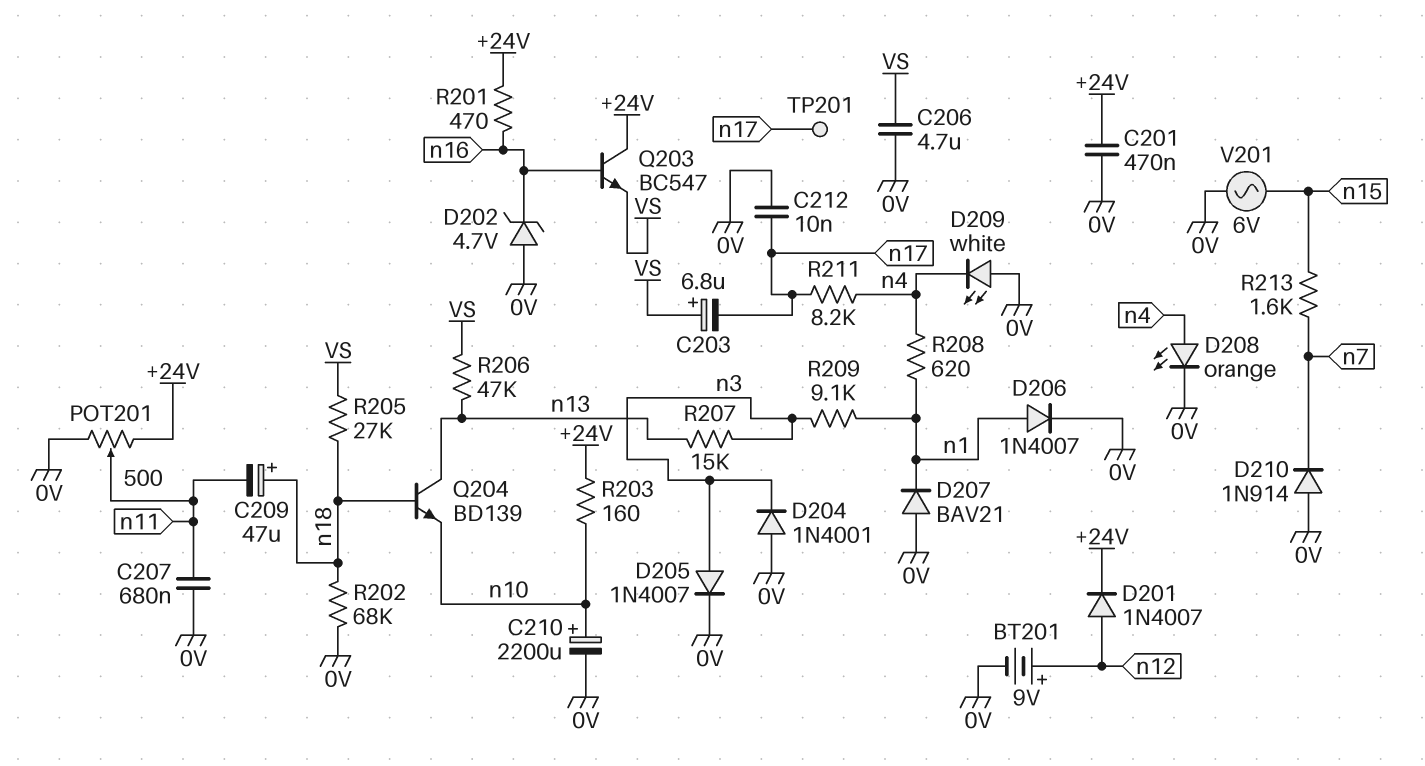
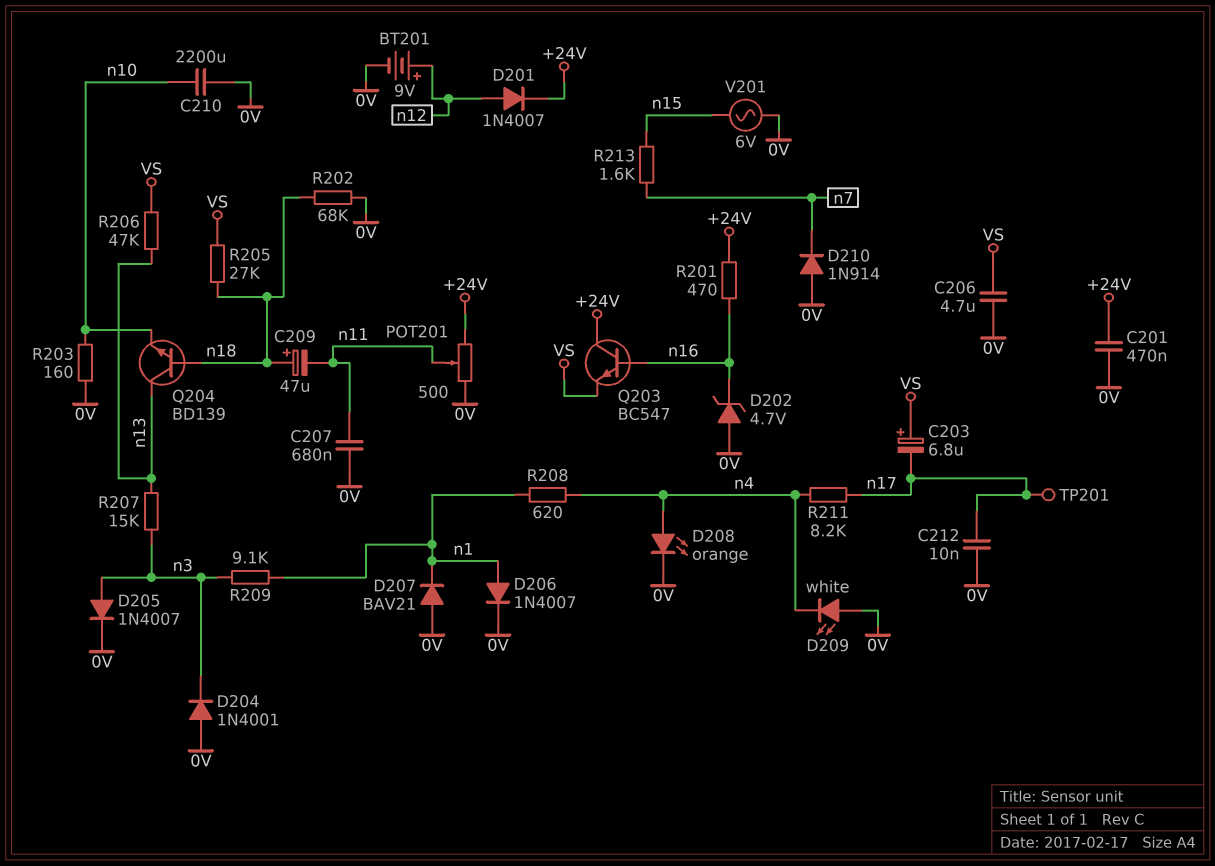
C210: 2200uF (plus n10, minus 0V) -> 2200uF (0V, n10)
R203: 160 (+24V, n10) -> 160 (0V, n10)

